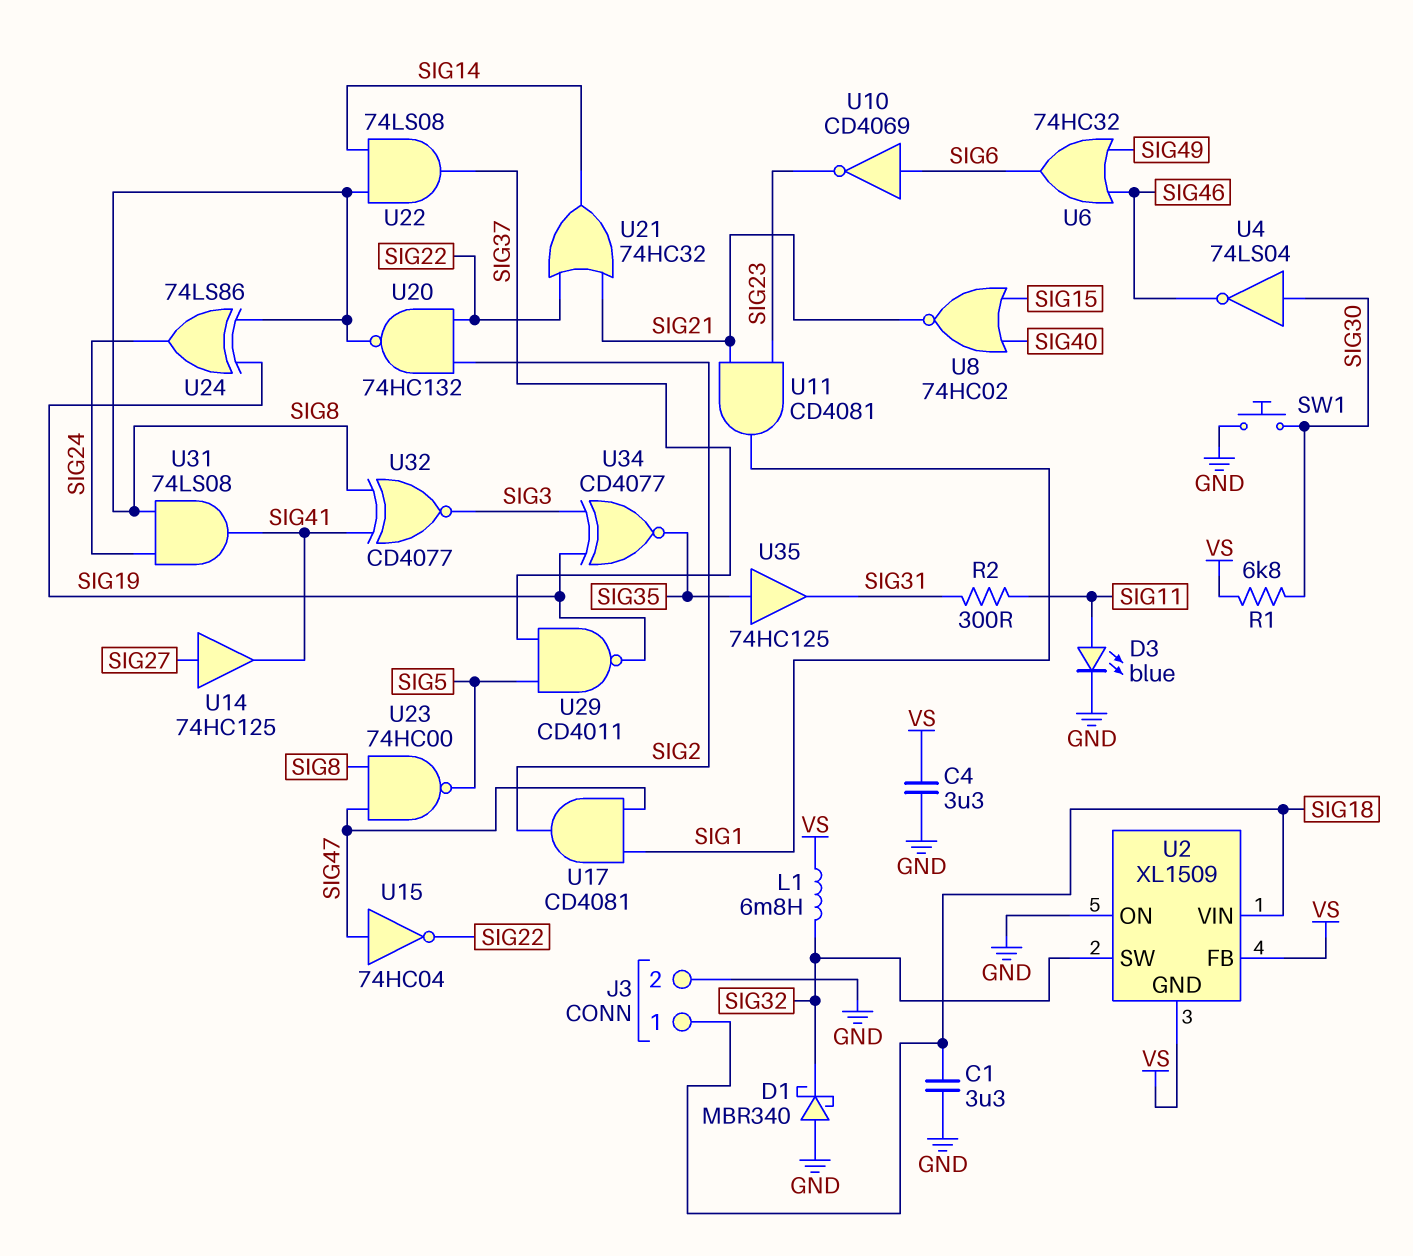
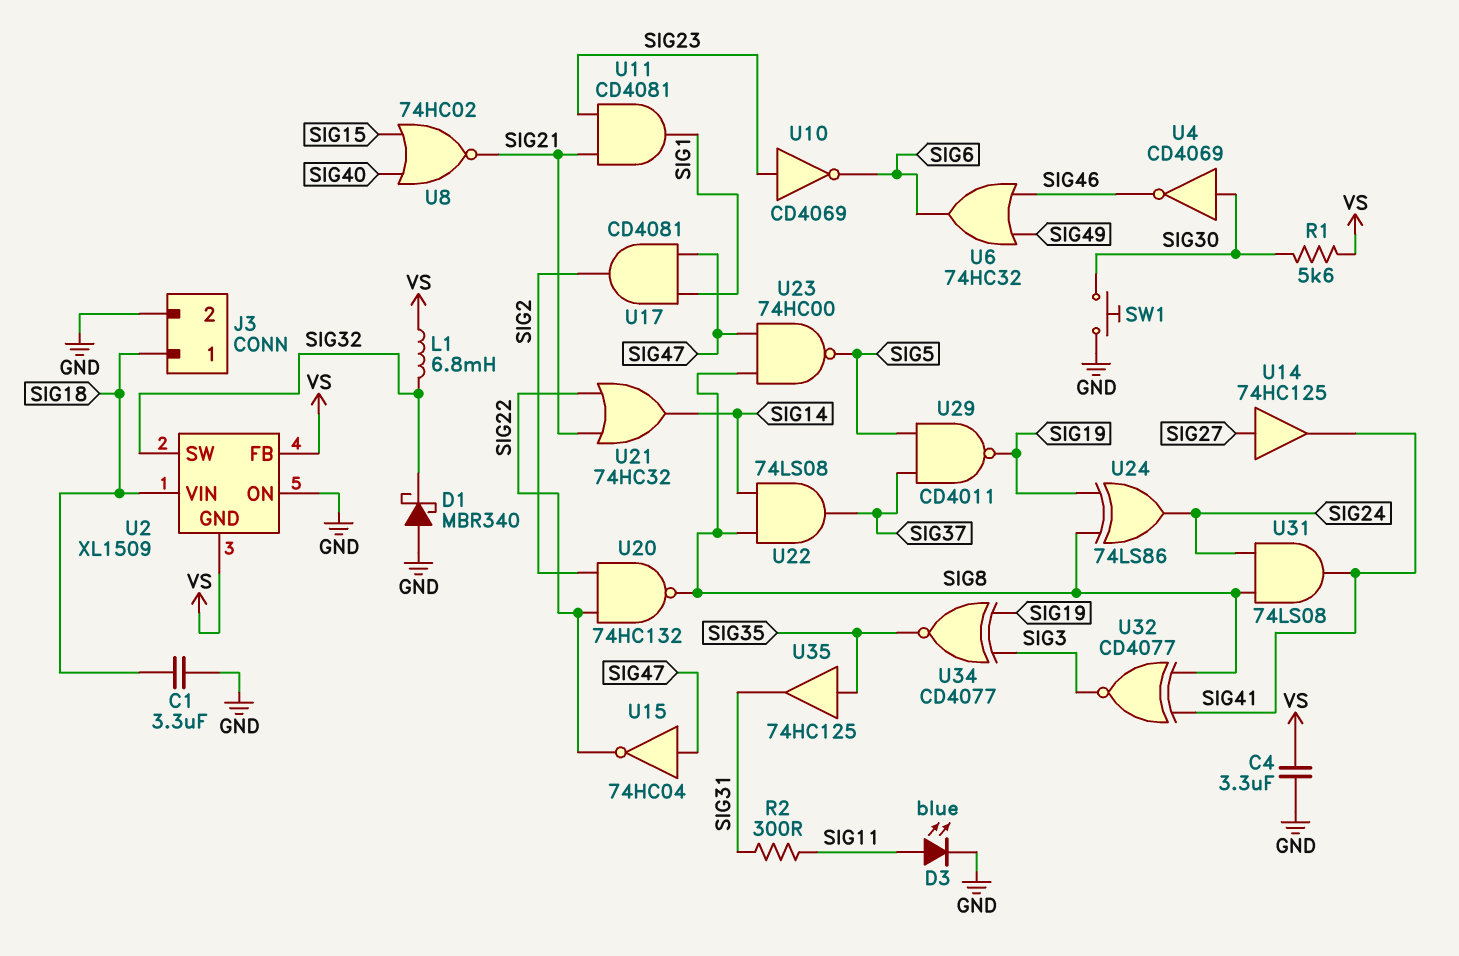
R1: 6.8k (SIG30, VS) -> 5.6k (SIG30, VS)
U4: NOT 74LS04 (in SIG30, out SIG46) -> NOT CD4069 (in SIG30, out SIG46)
U10: NOT CD4069 (in SIG6, out SIG23) -> NOT CD4069 (in SIG23, out SIG6)

